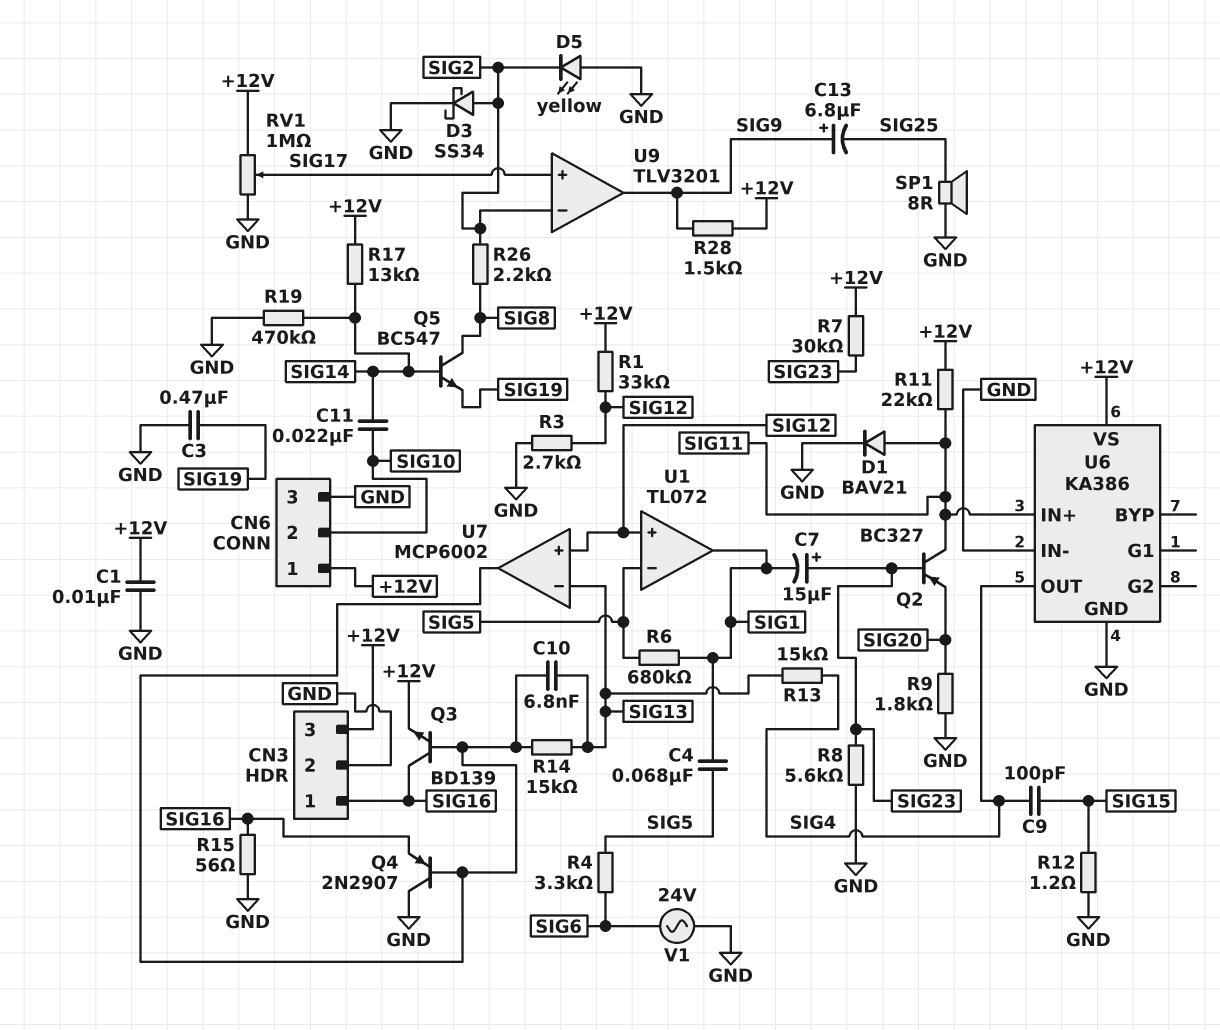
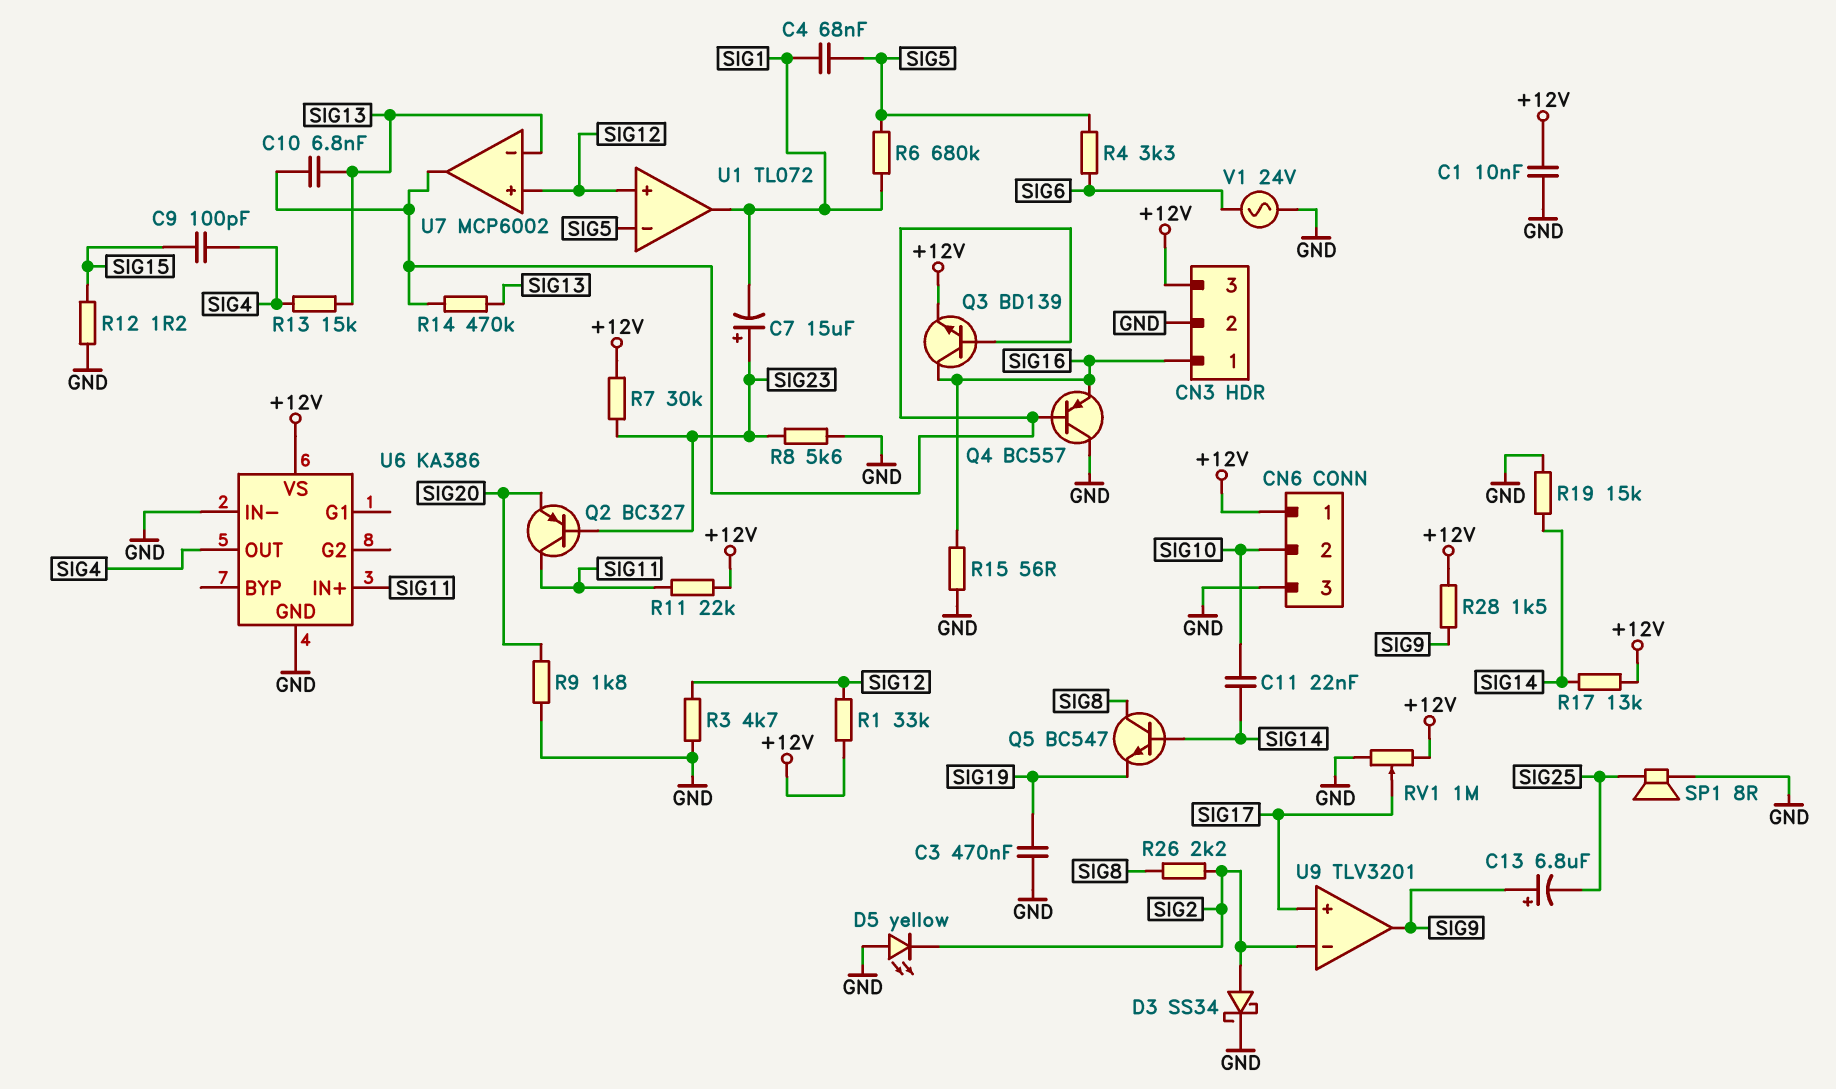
D1: diode BAV21 (A SIG11, K GND) -> none
Q4: PNP 2N2907 (B U7/out, C GND, E SIG16) -> PNP BC557 (B U7/out, C GND, E SIG16)
R3: 2.7k (GND, SIG12) -> 4.7k (GND, SIG12)
R14: 15k (SIG13, U7/out) -> 470k (SIG13, U7/out)
R19: 470k (GND, SIG14) -> 15k (GND, SIG14)

